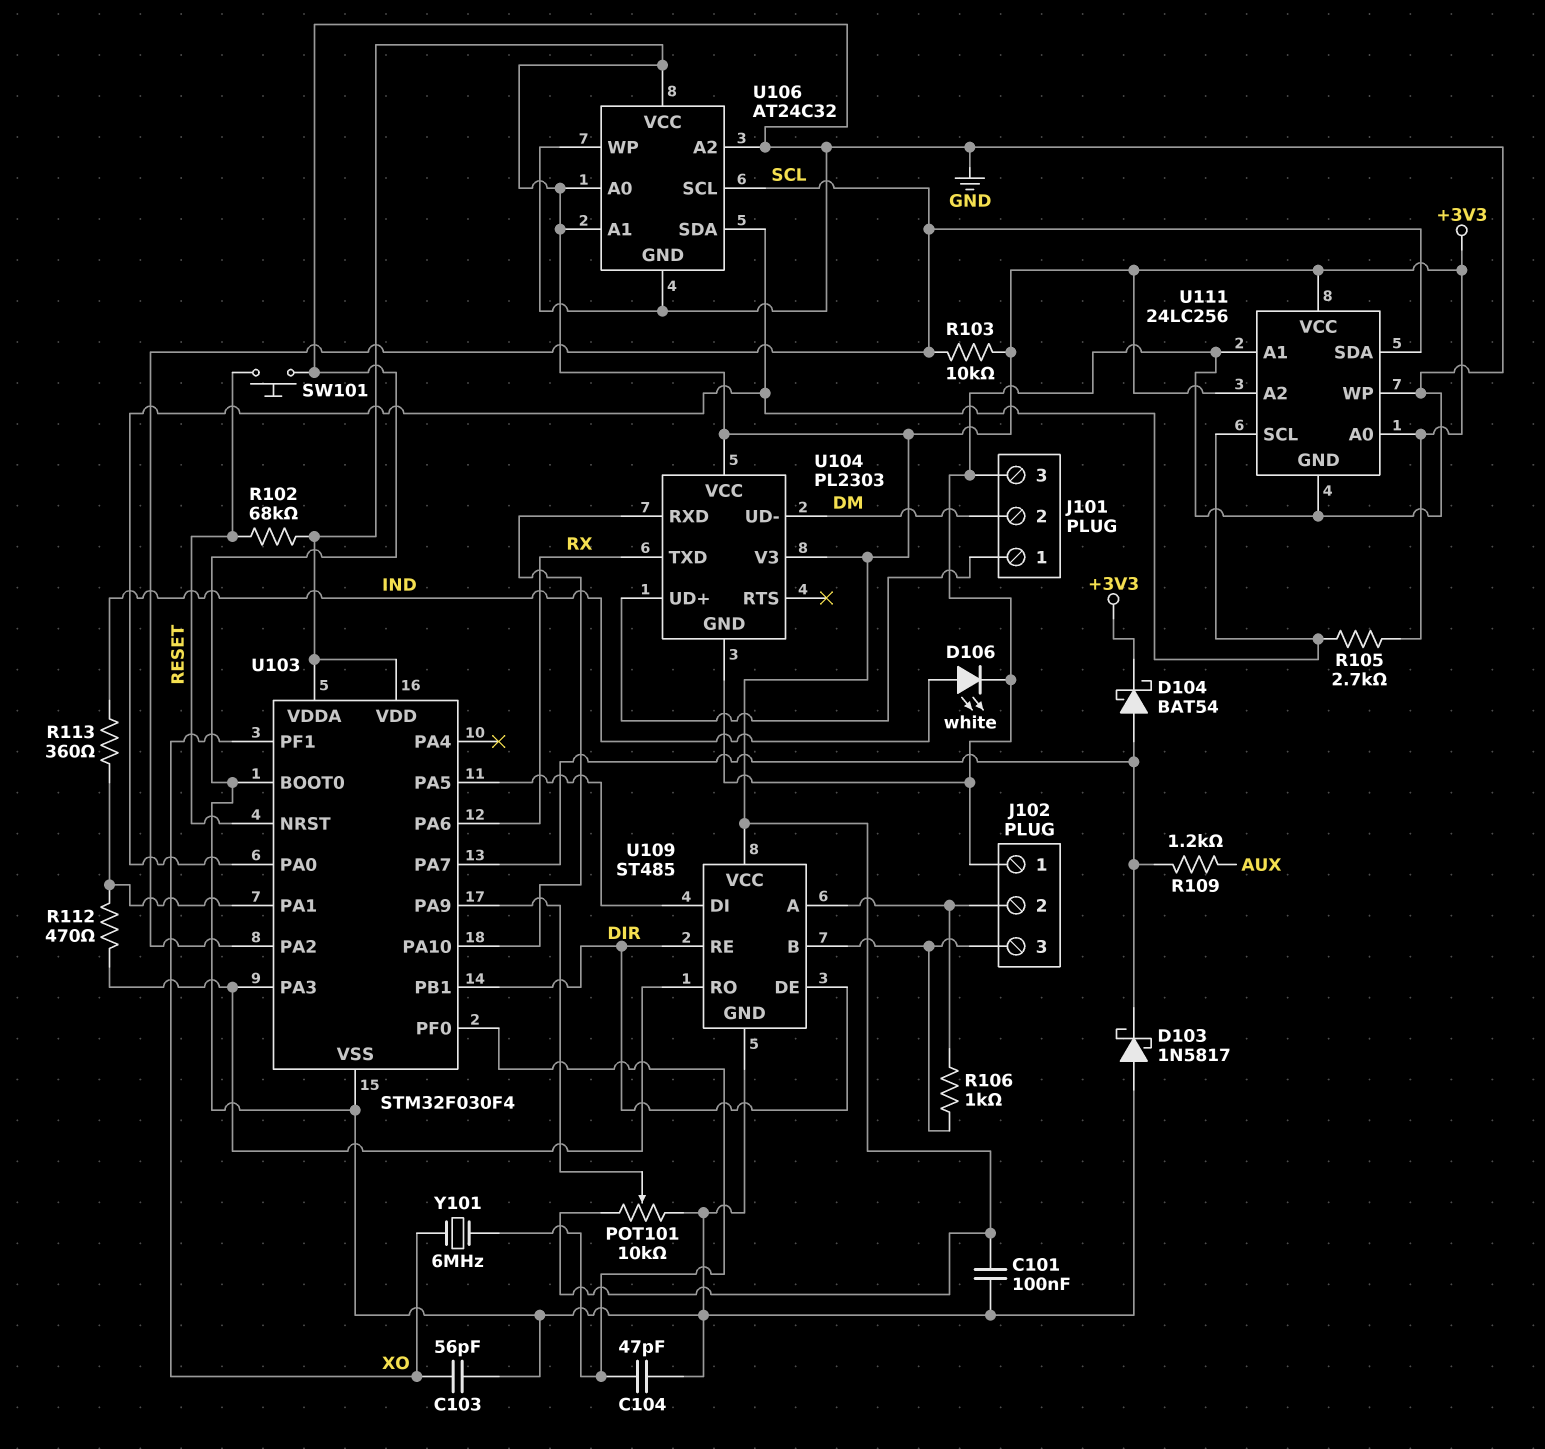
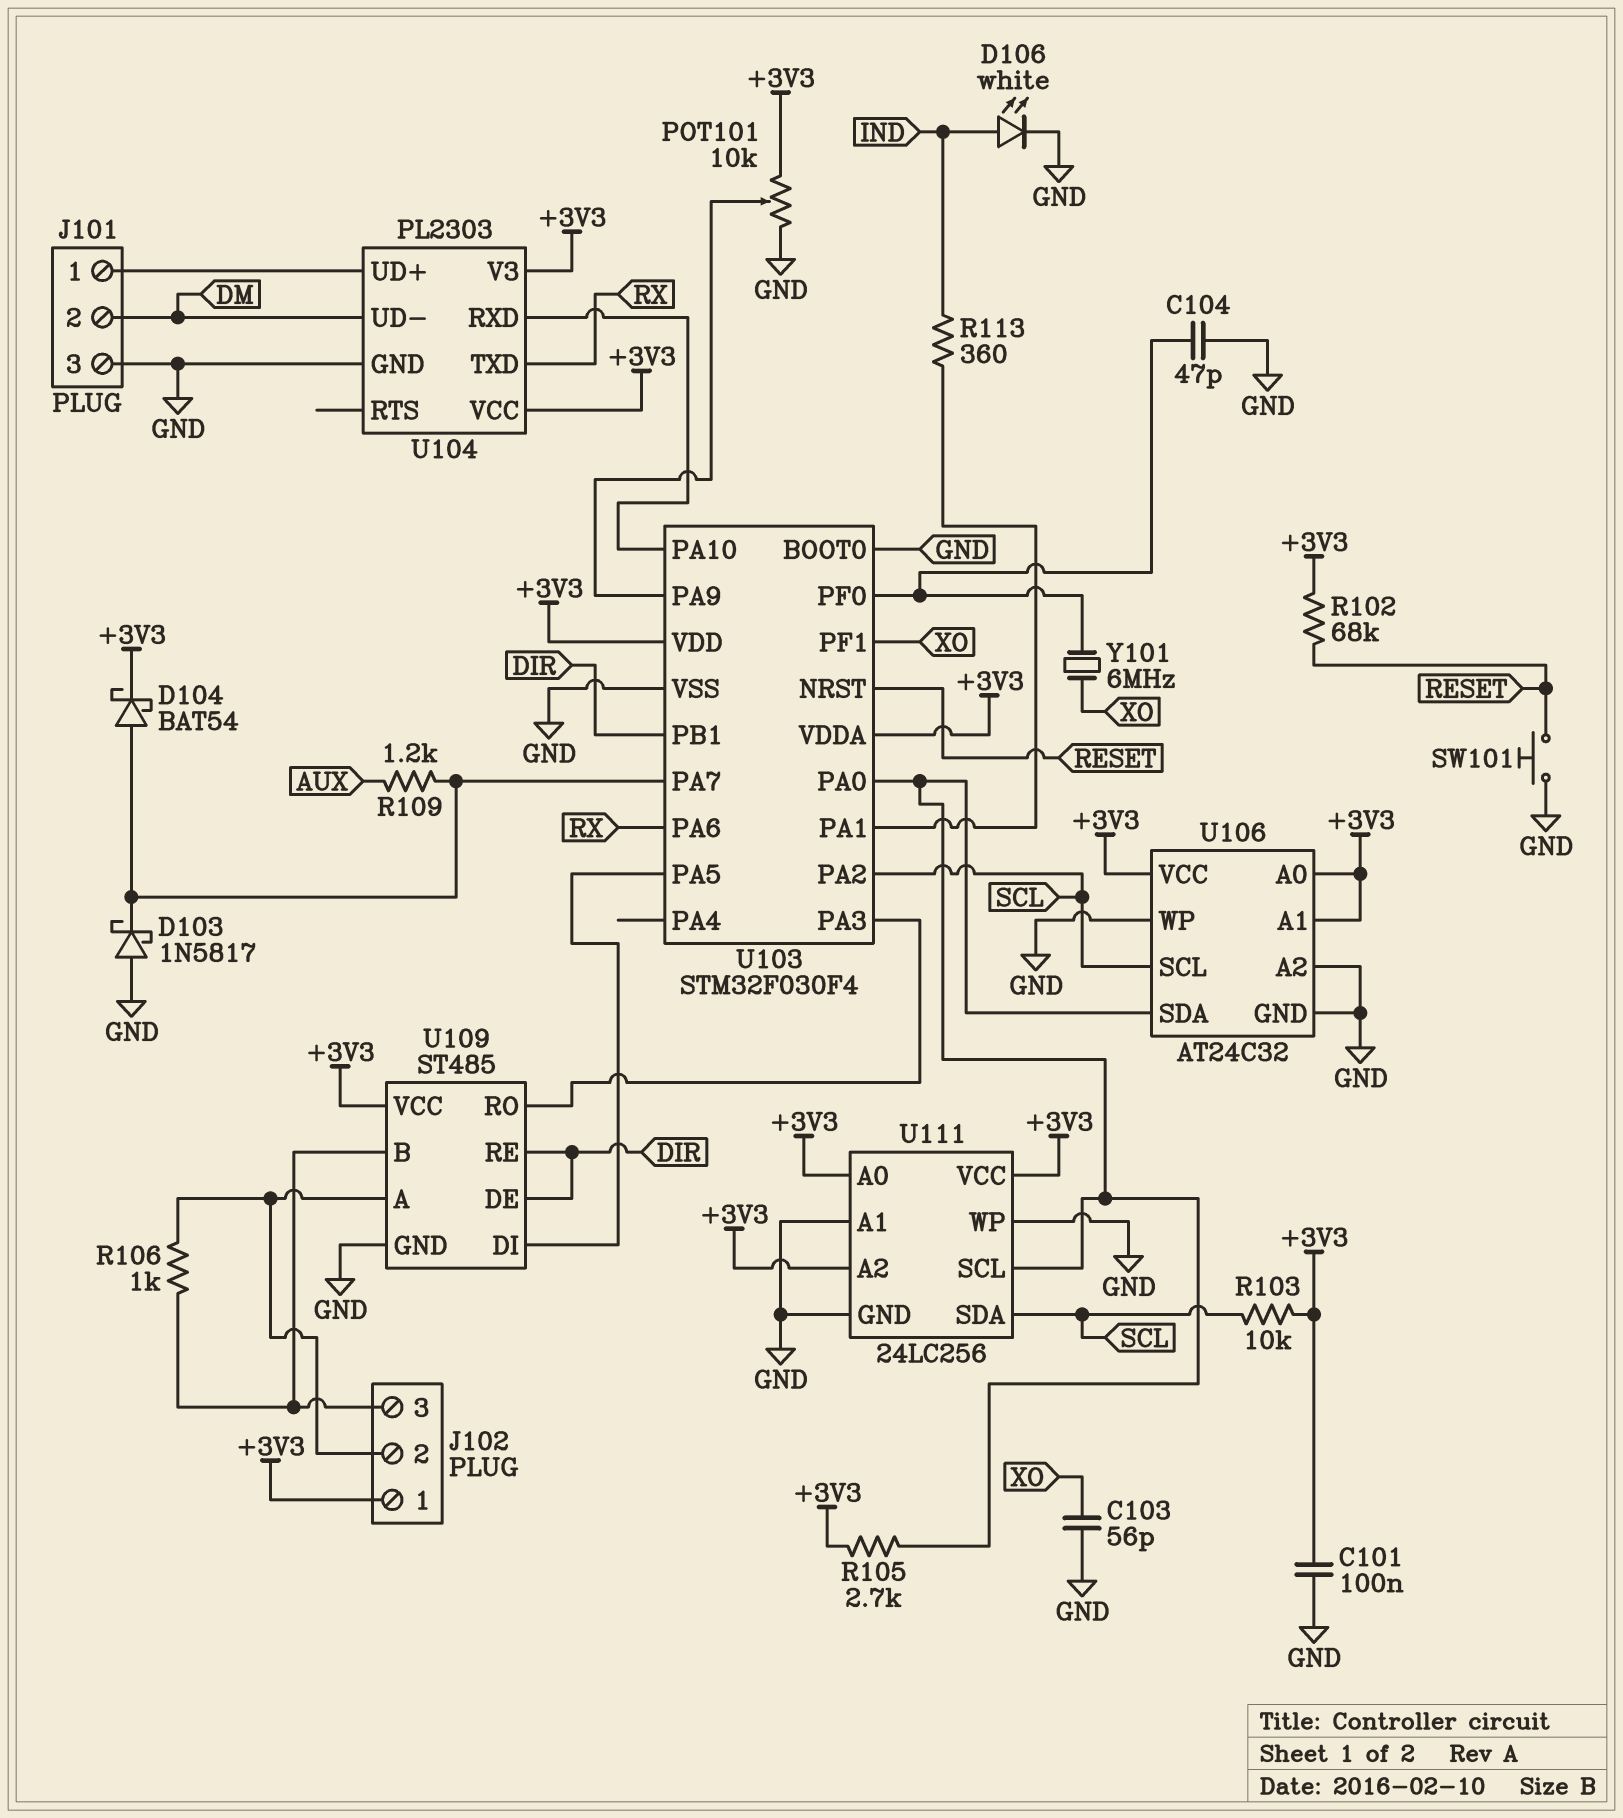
J102 pin 1: GND -> +3V3
R112: 470 (U103/PA1, U103/PA3) -> none

